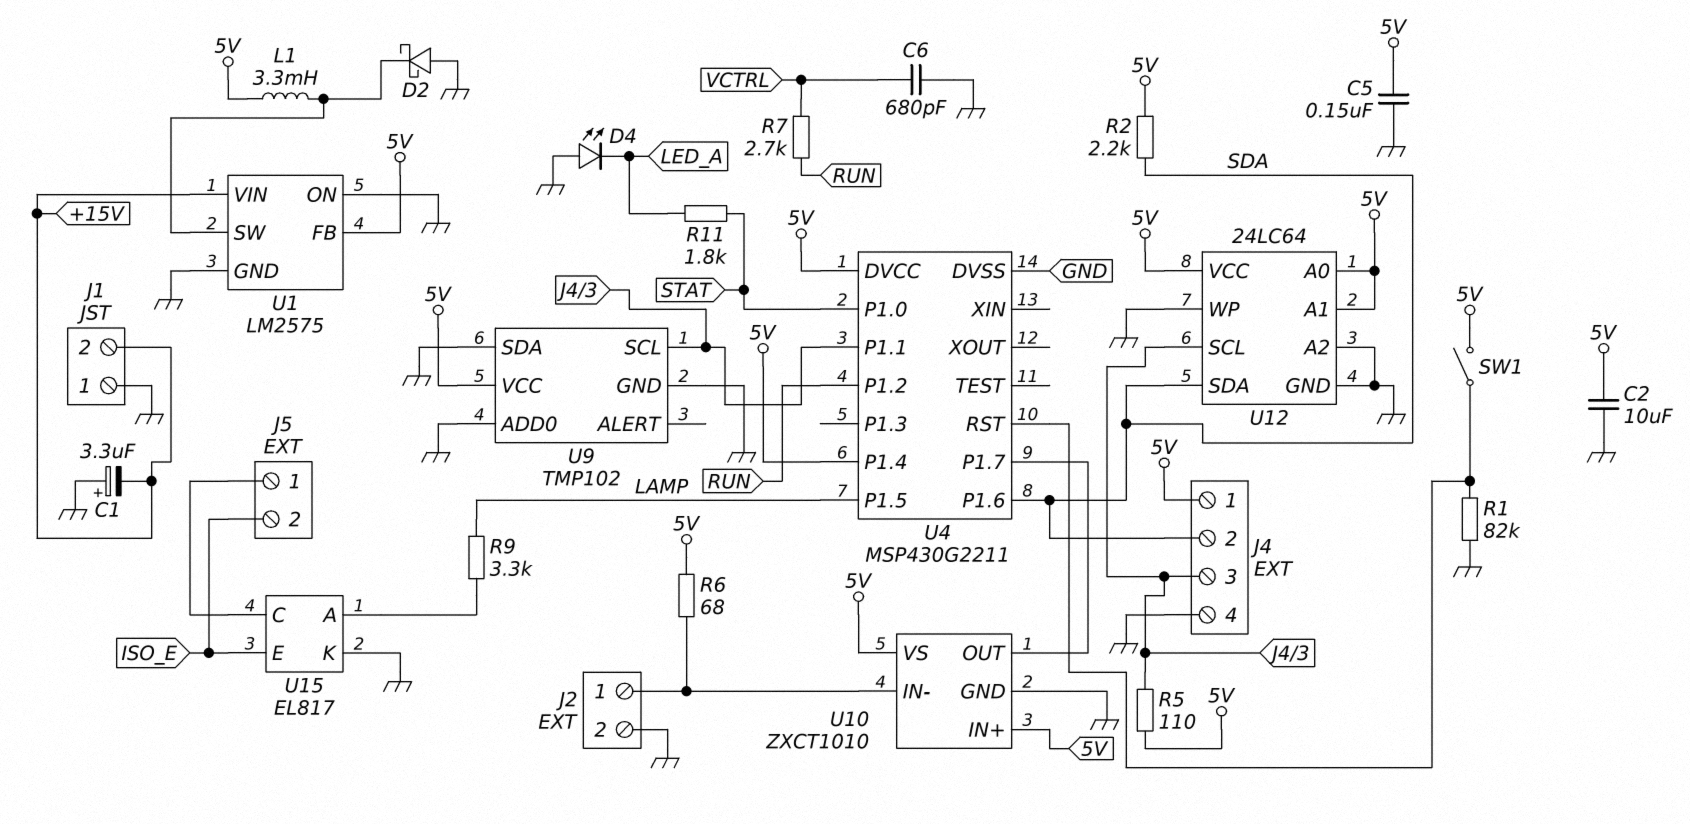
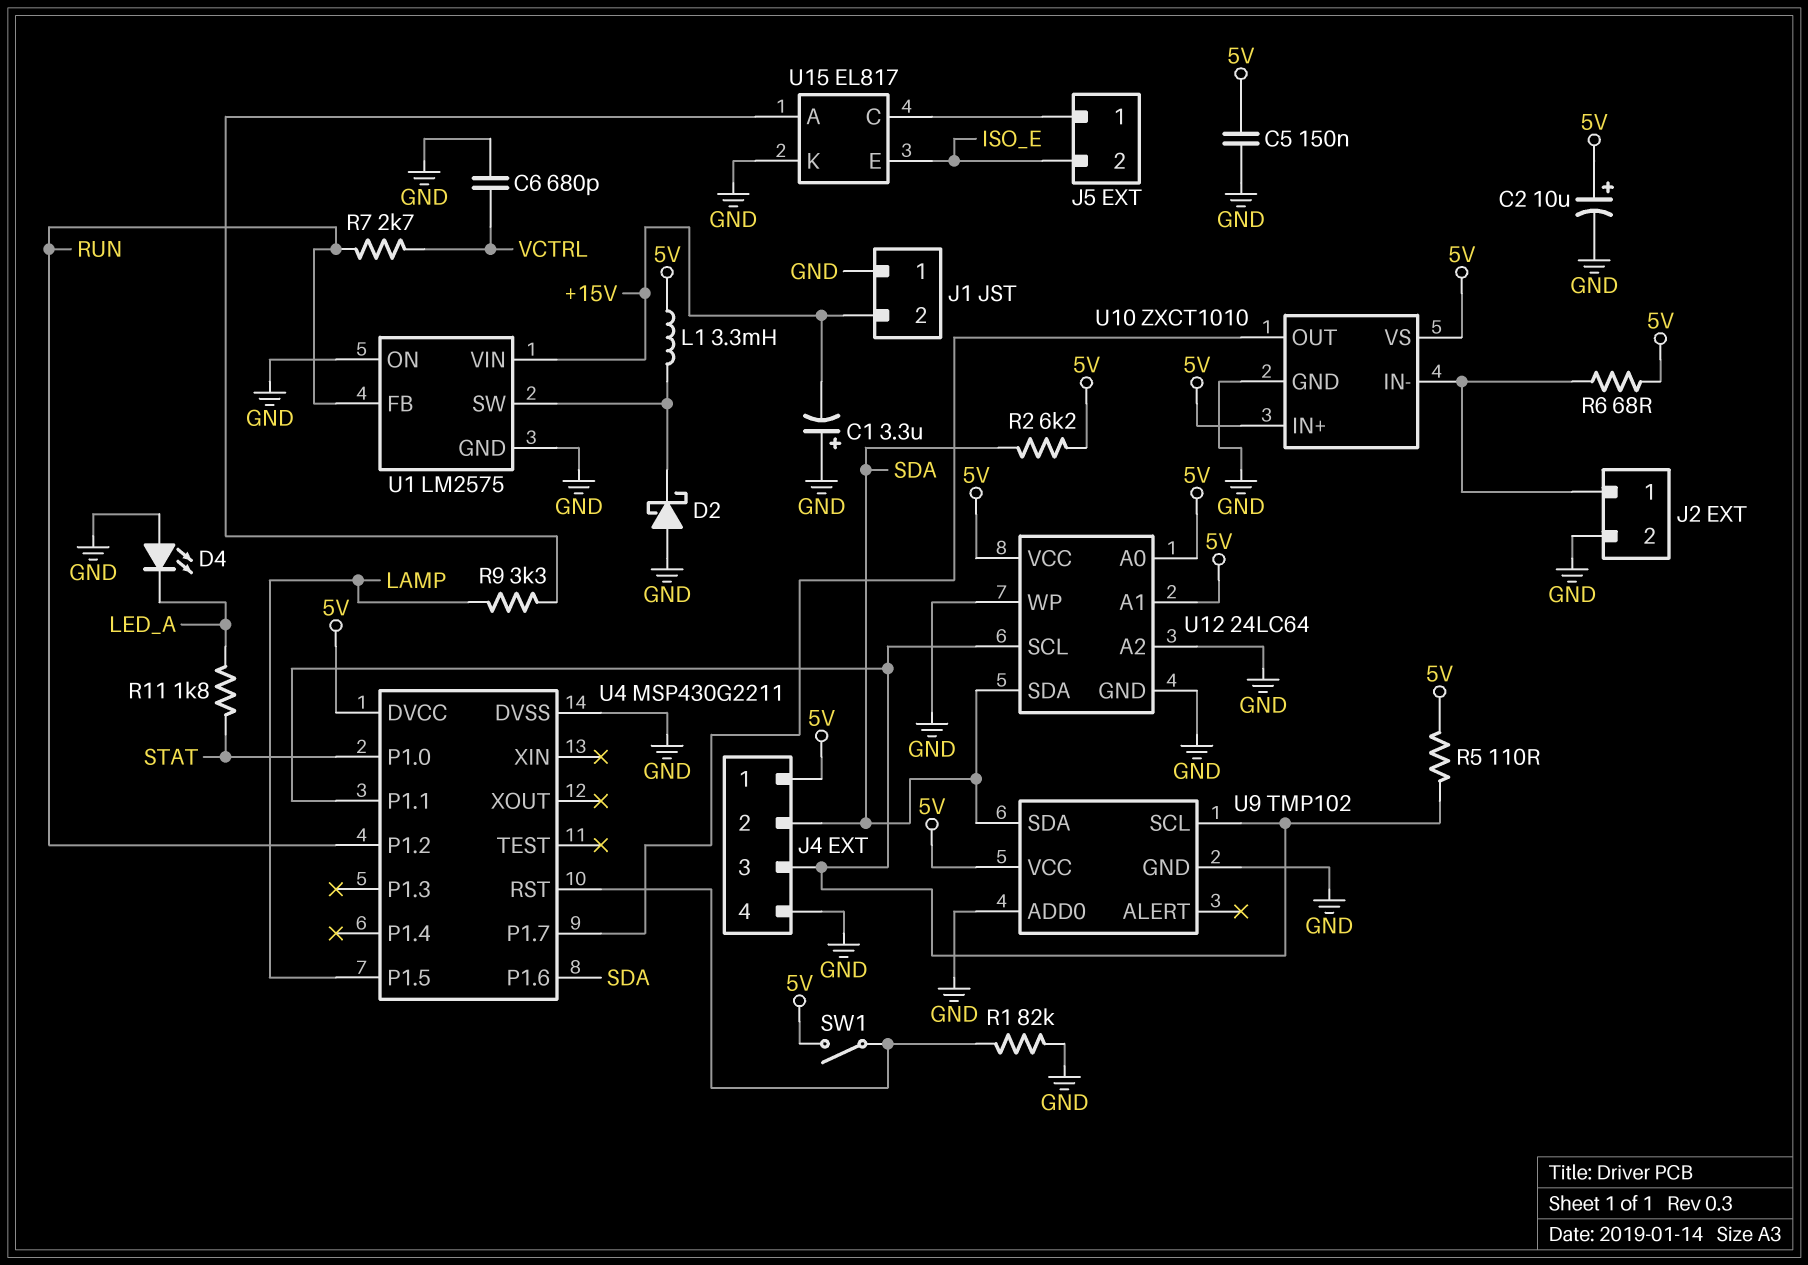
C2: 10uF (5V, GND) -> 10uF (plus 5V, minus GND)
R2: 2.2k (5V, SDA) -> 6.2k (5V, SDA)
U1 pin FB: 5V -> RUN
U4 pin P1.4: 5V -> none
U9 pin SDA: GND -> SDA

